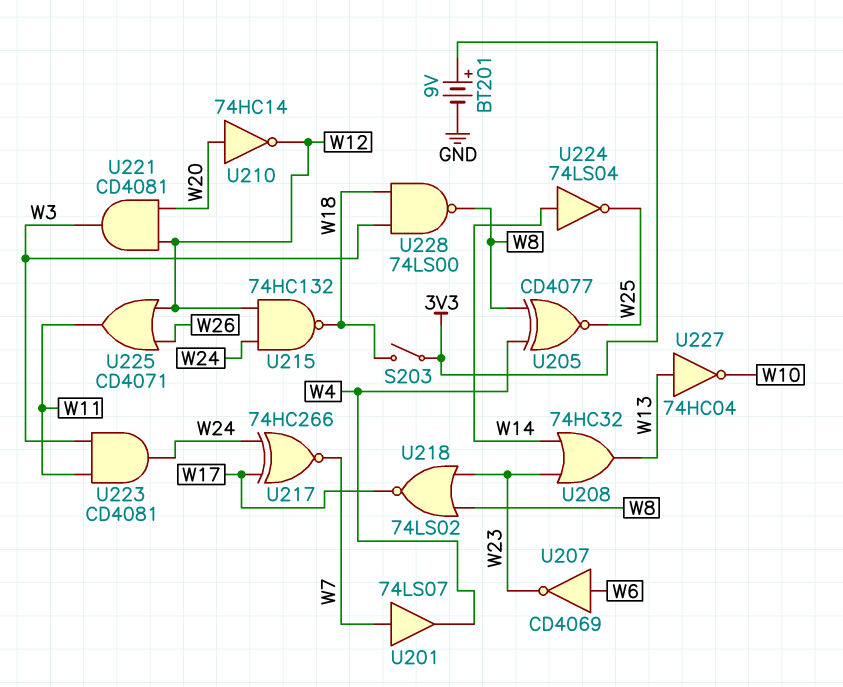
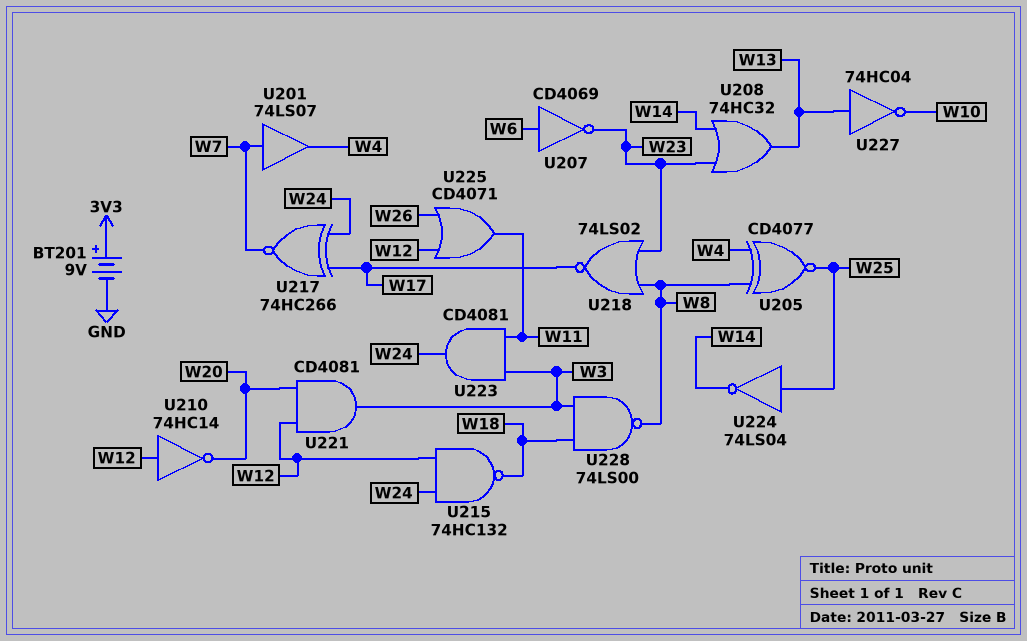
S203: switch (3V3, W18) -> none
U210: NOT 74HC14 (in W20, out W12) -> NOT 74HC14 (in W12, out W20)
U224: NOT 74LS04 (in W14, out W25) -> NOT 74LS04 (in W25, out W14)

